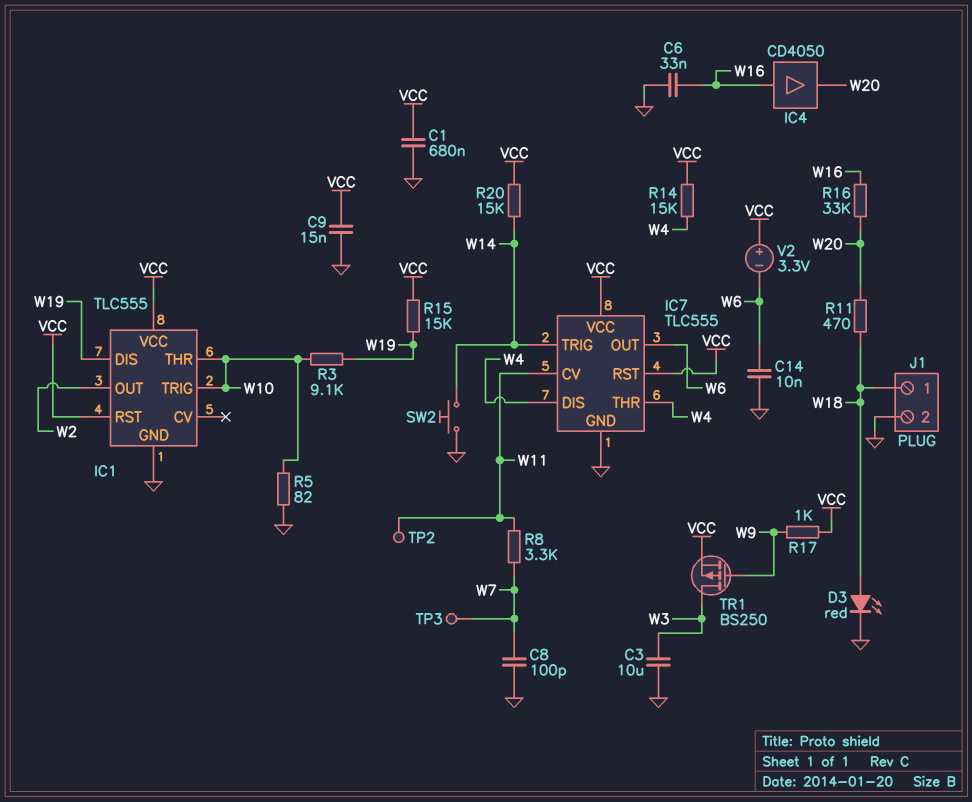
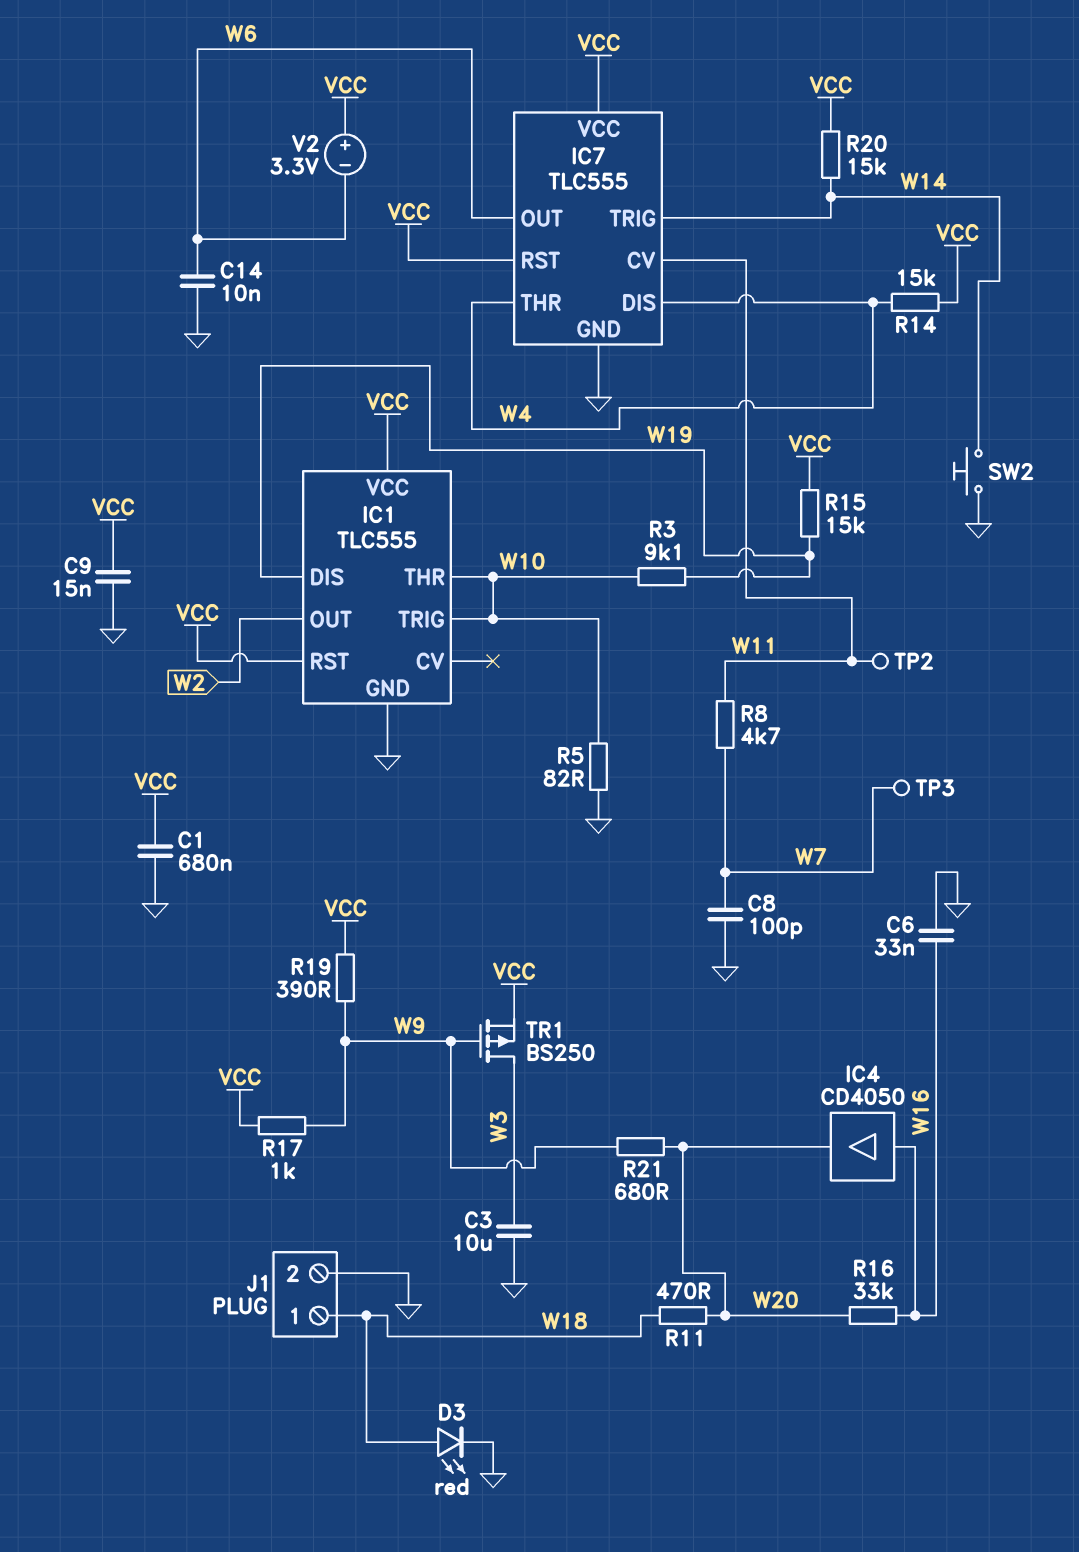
R8: 3.3k (W7, W11) -> 4.7k (W7, W11)
R19: none -> 390 (VCC, W9)
R21: none -> 680 (W9, W20)

